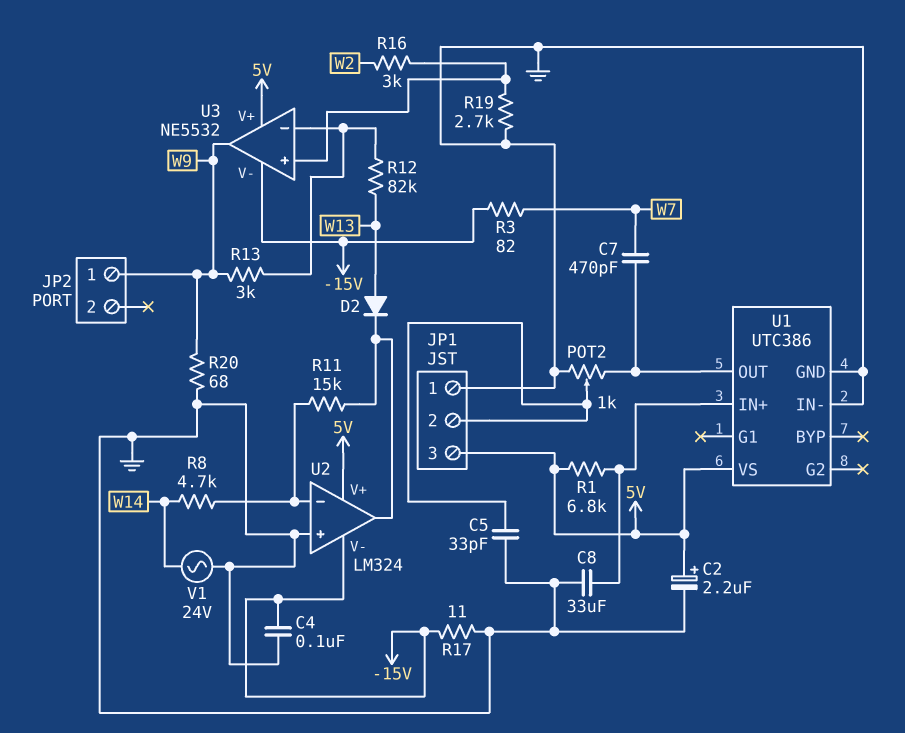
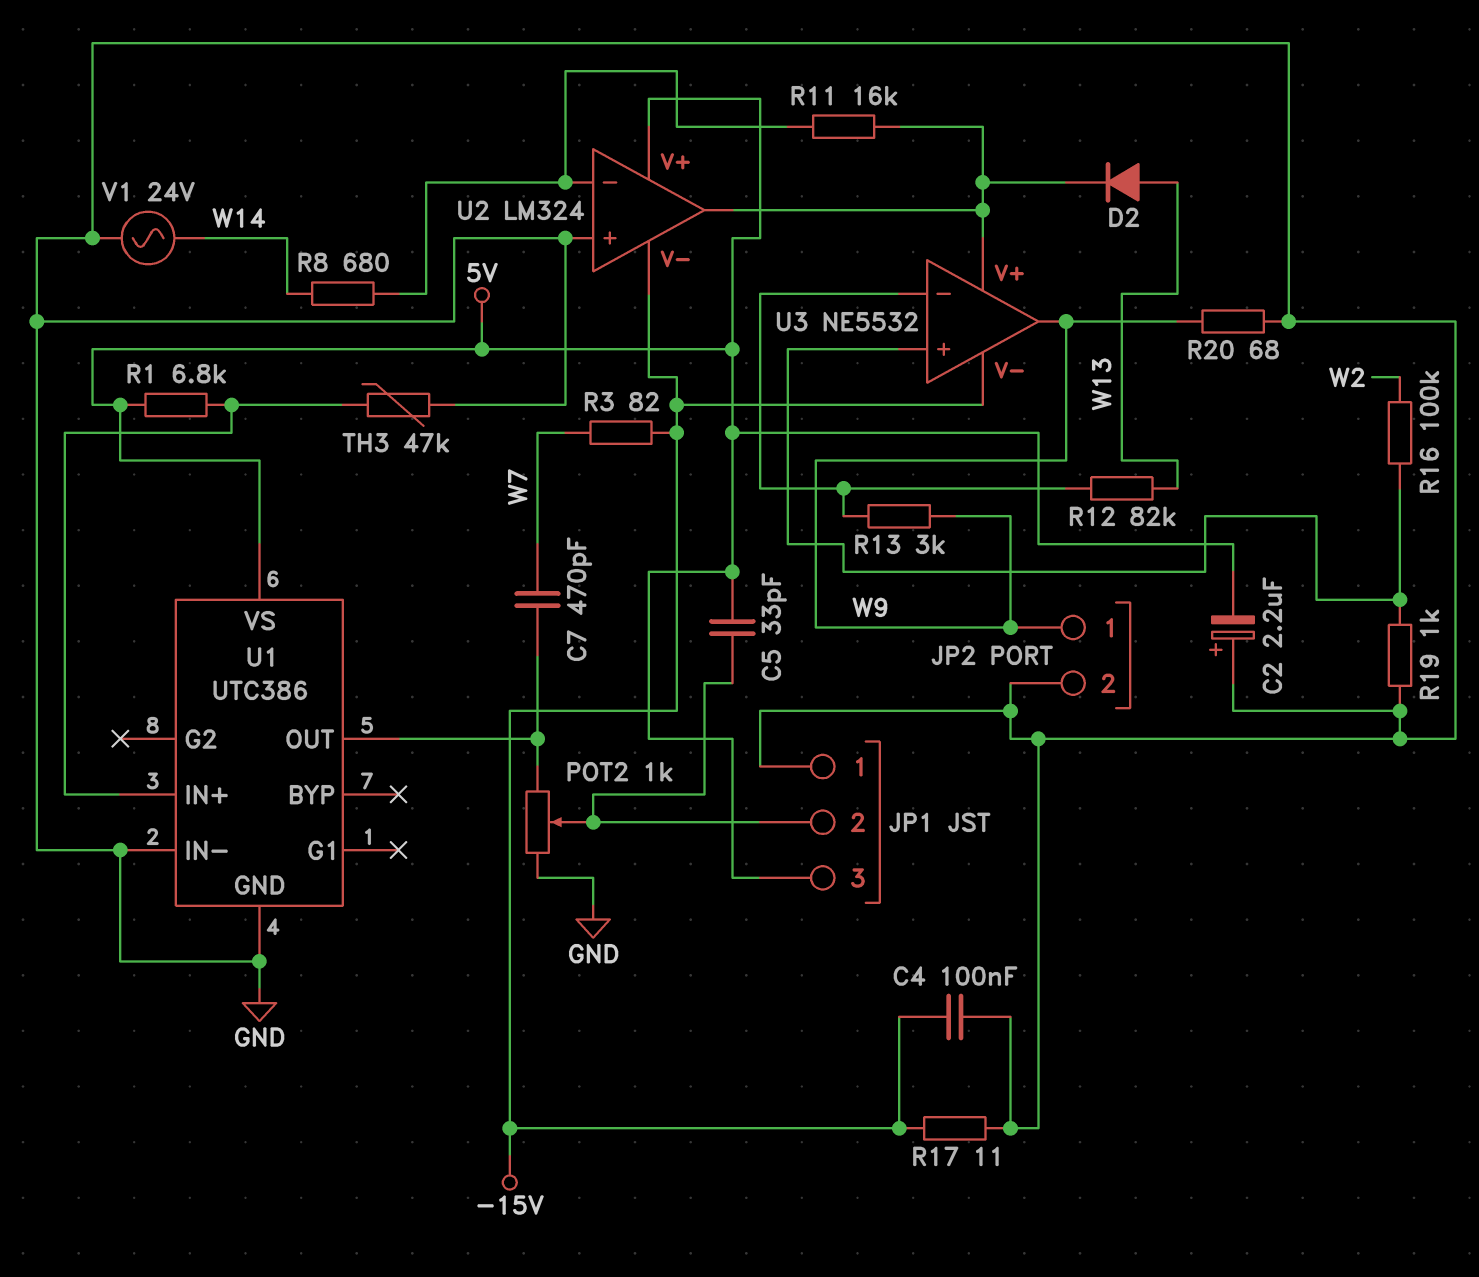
C2: 2.2uF (plus 5V, minus GND) -> 2.2uF (plus GND, minus 5V)
C5: 33pF (GND, JP1/2) -> 33pF (5V, JP1/2)
C8: 33uF (GND, U1/IN+) -> none
JP2 pin 2: none -> GND
R8: 4.7k (U2/in-, W14) -> 680 (U2/in-, W14)
R11: 15k (U2/in-, U2/out) -> 16k (U2/in-, U2/out)
R16: 3k (U3/in+, W2) -> 100k (U3/in+, W2)
R19: 2.7k (GND, U3/in+) -> 1k (GND, U3/in+)
TH3: none -> 47k (GND, U1/IN+)
U3 pin V+: 5V -> U2/out

